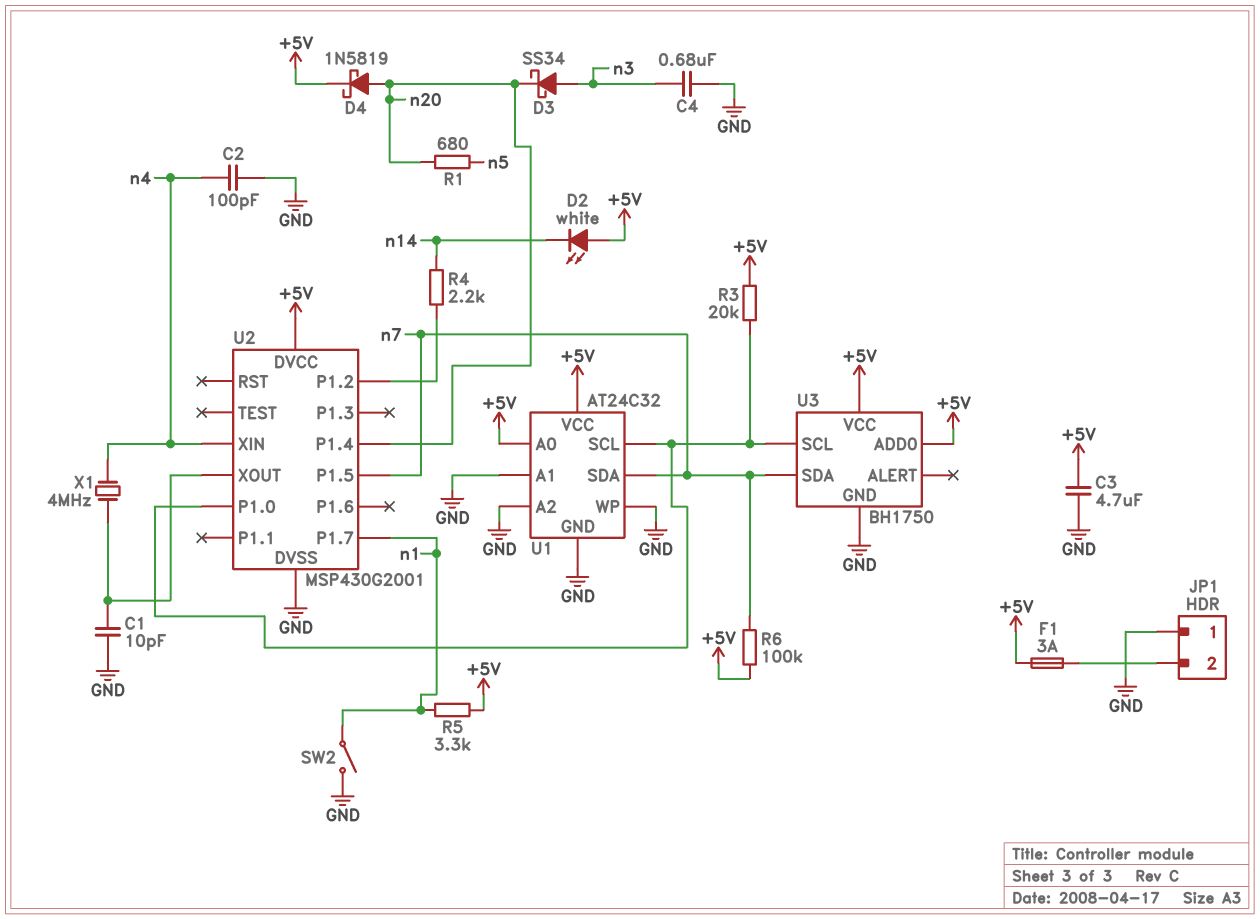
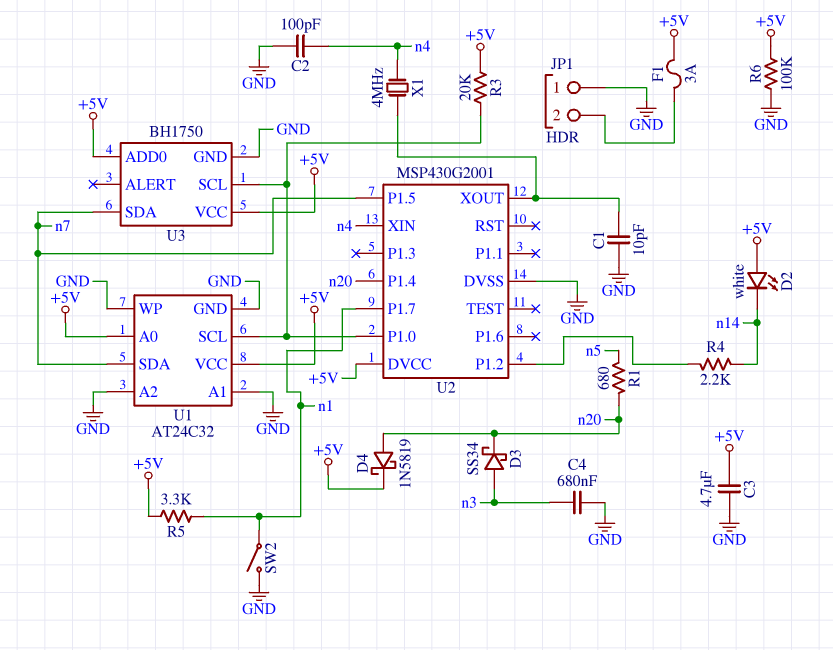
R6: 100k (+5V, n7) -> 100k (+5V, GND)

